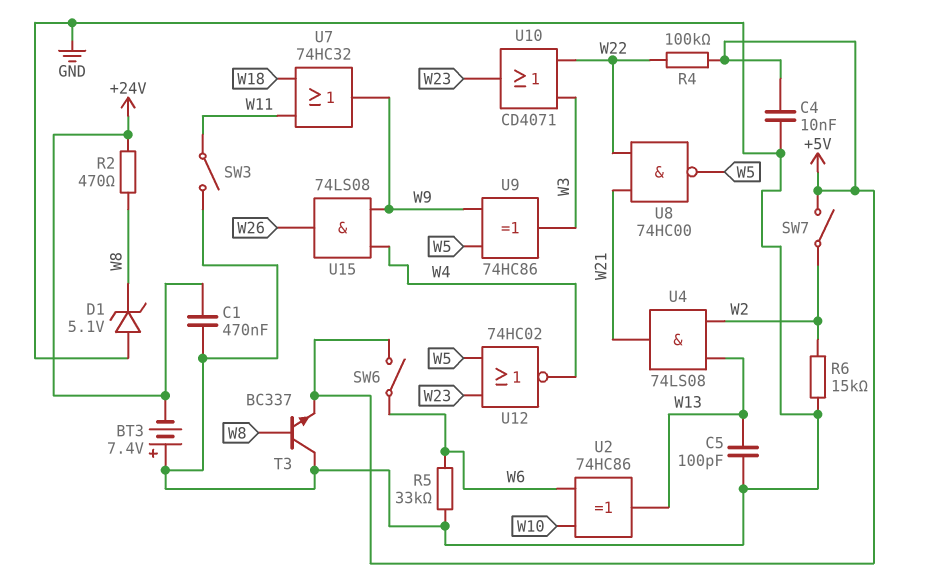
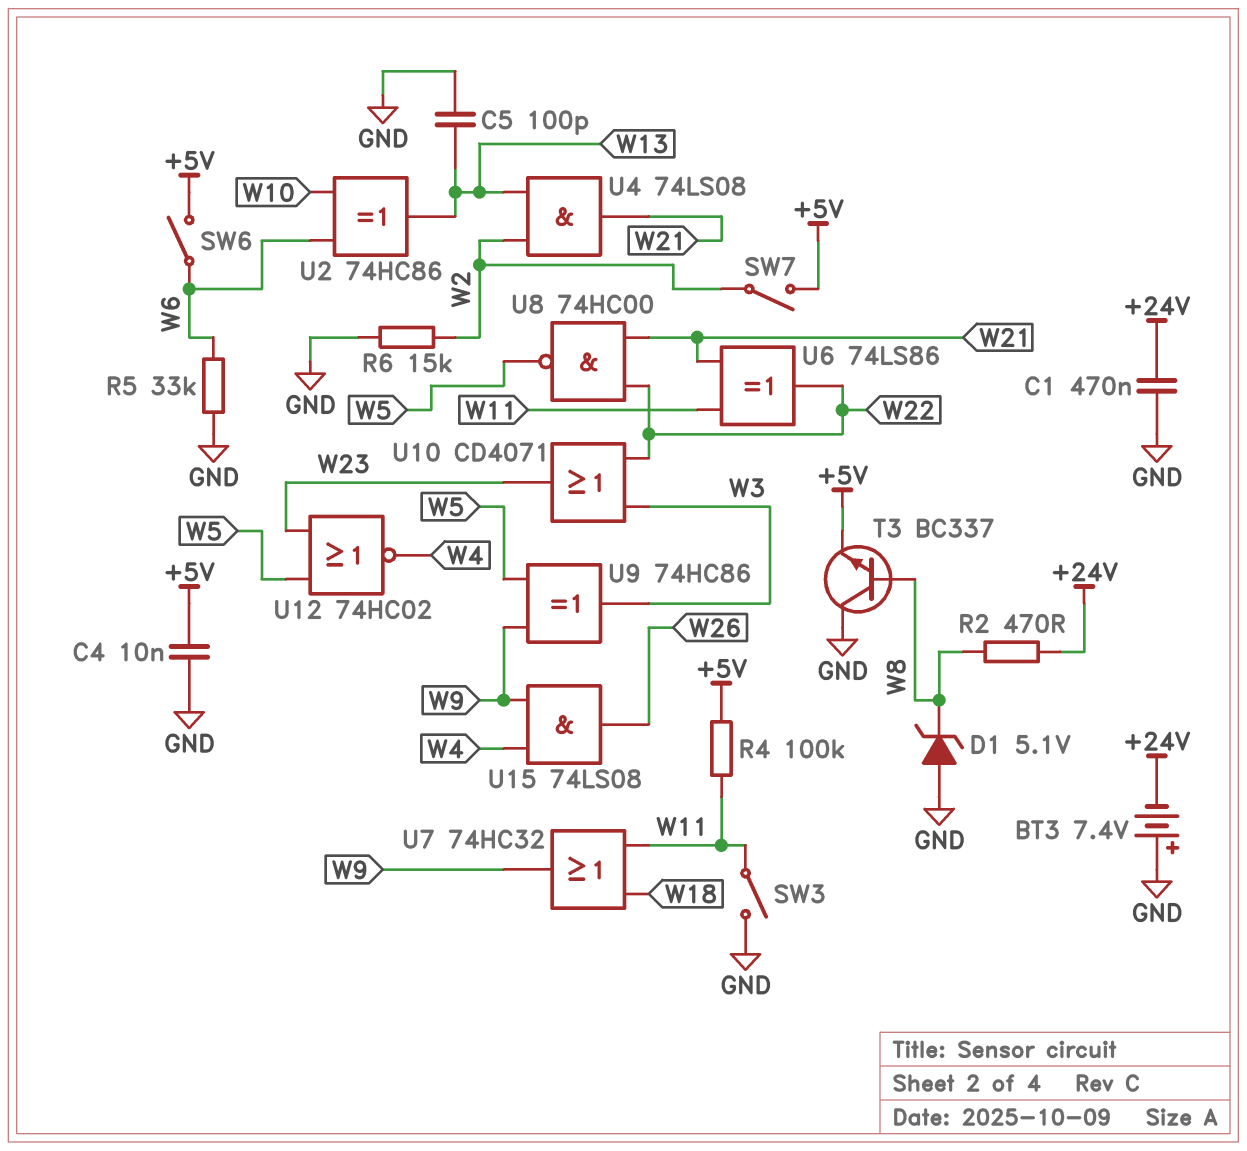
R4: 100k (+5V, W22) -> 100k (+5V, W11)
U6: none -> XOR 74LS86 (in W11, in W21, out W22)

